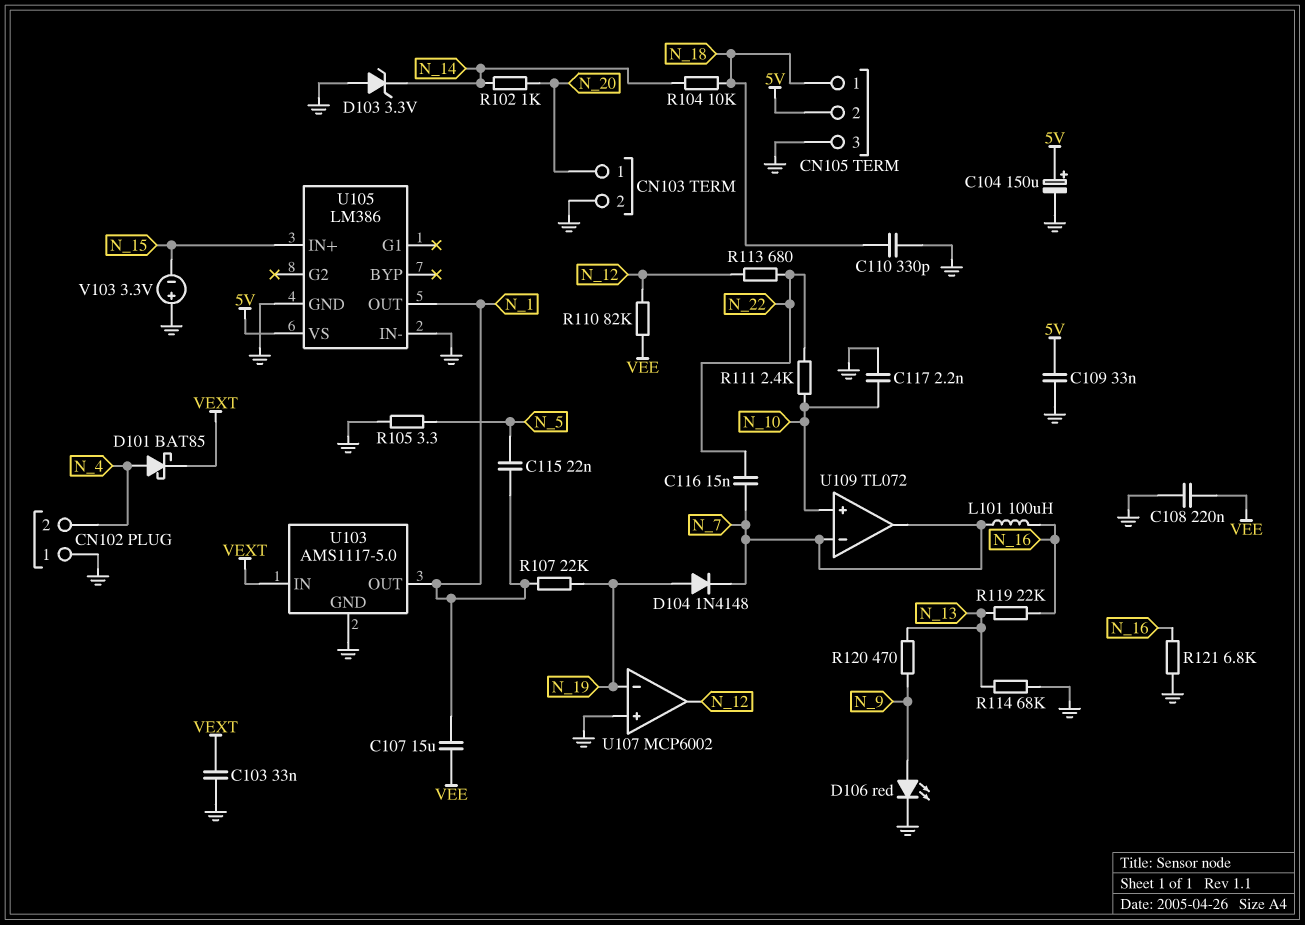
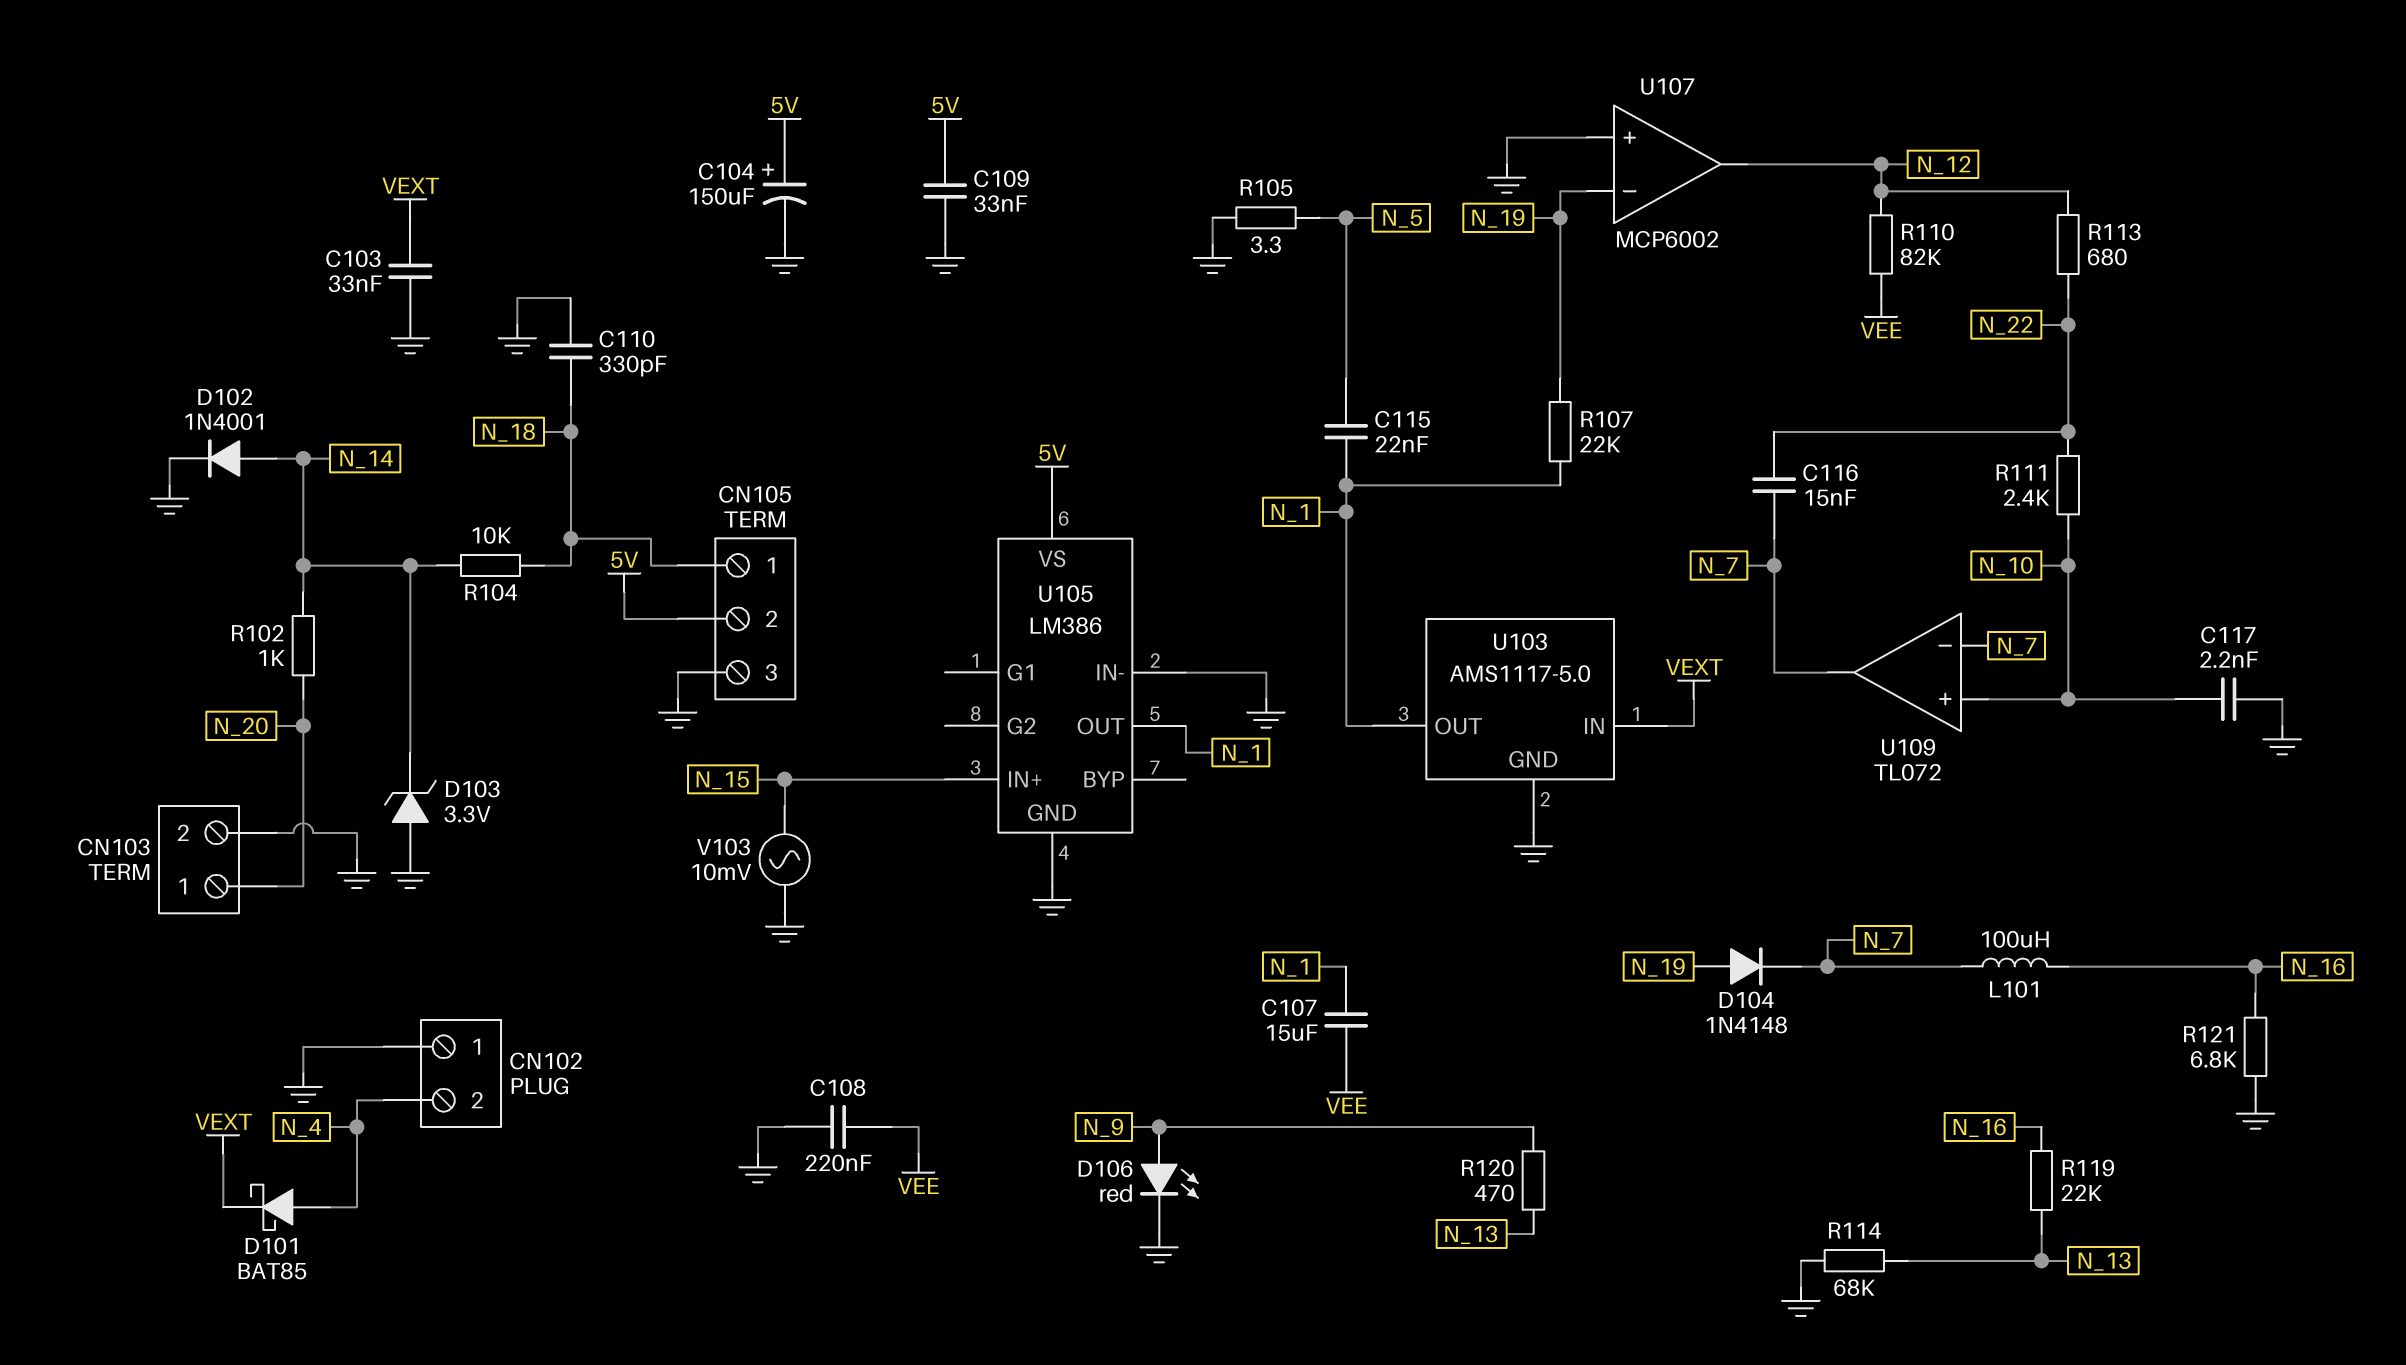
D102: none -> diode 1N4001 (A N_14, K GND)
V103: 3.3V (plus GND, minus N_15) -> AC 10mV (GND, N_15)

